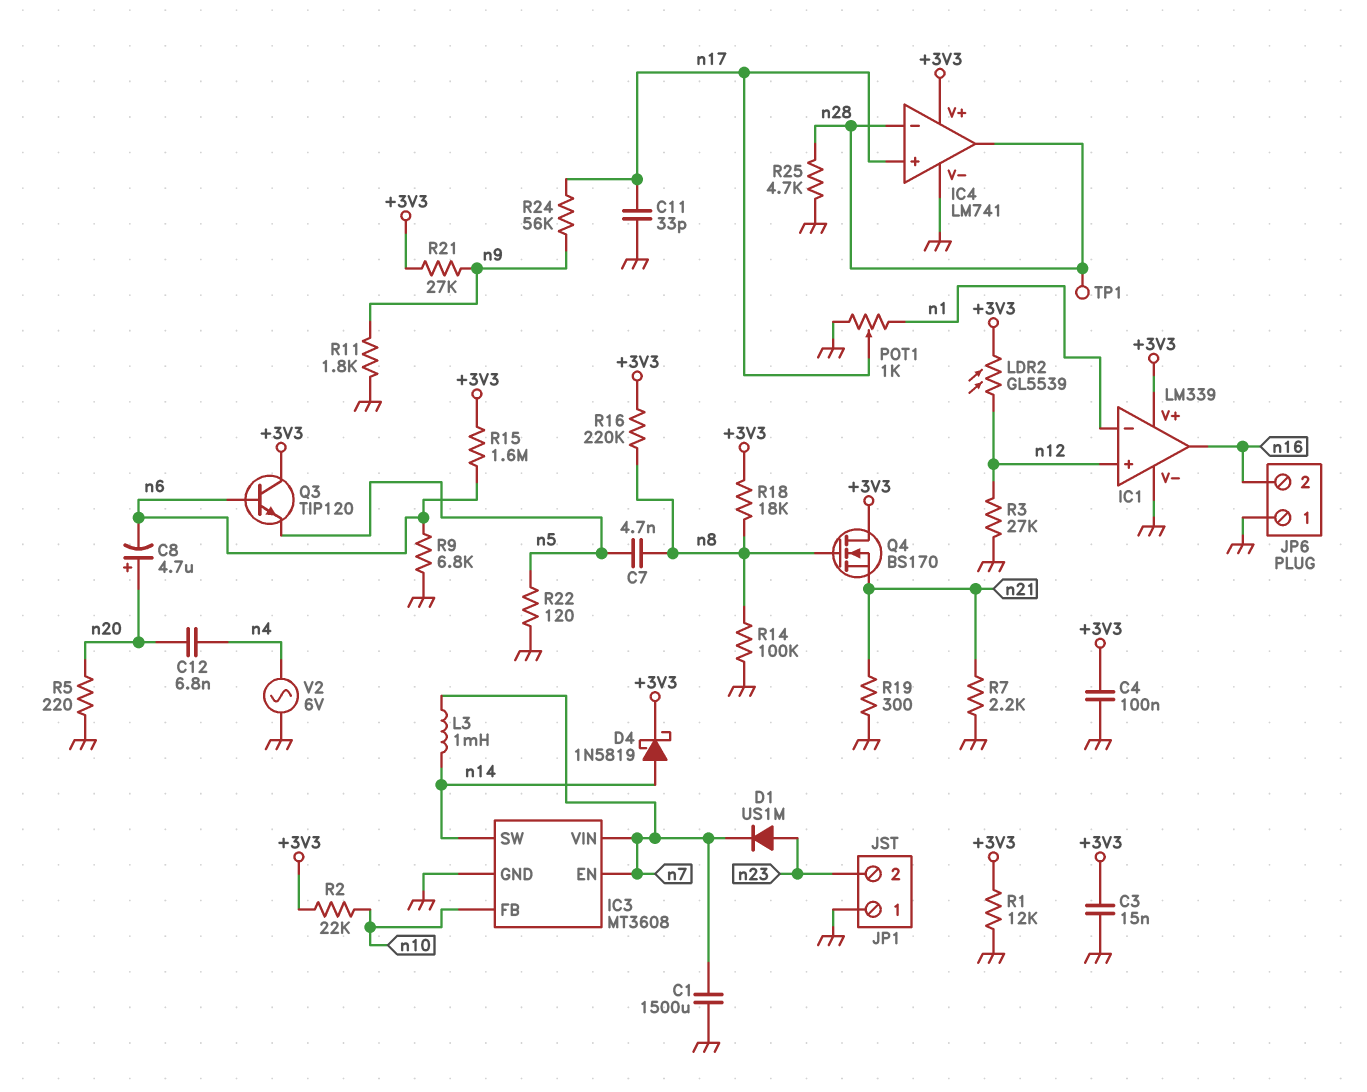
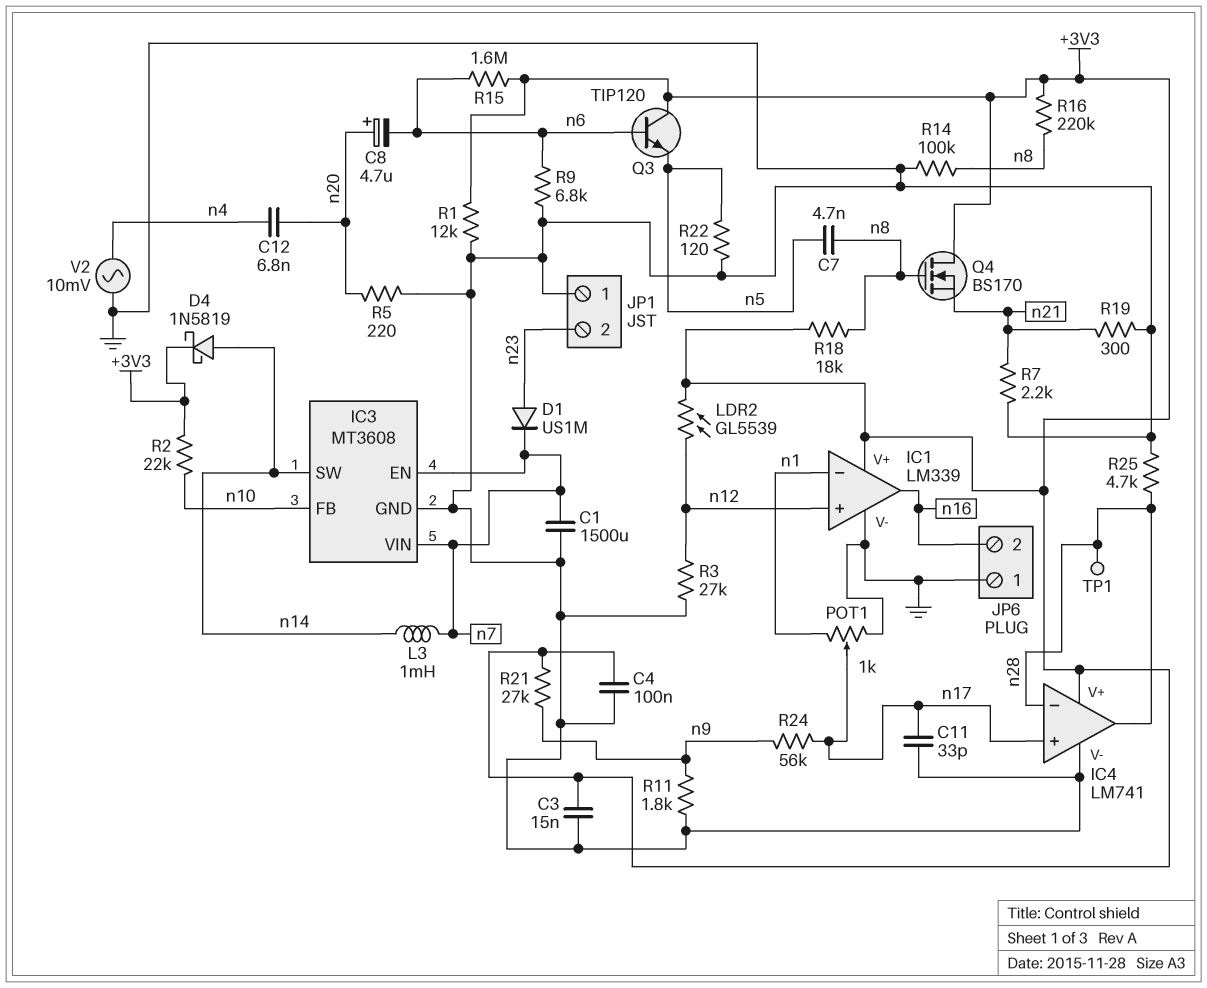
V2: AC 6V (GND, n4) -> AC 10mV (GND, n4)

